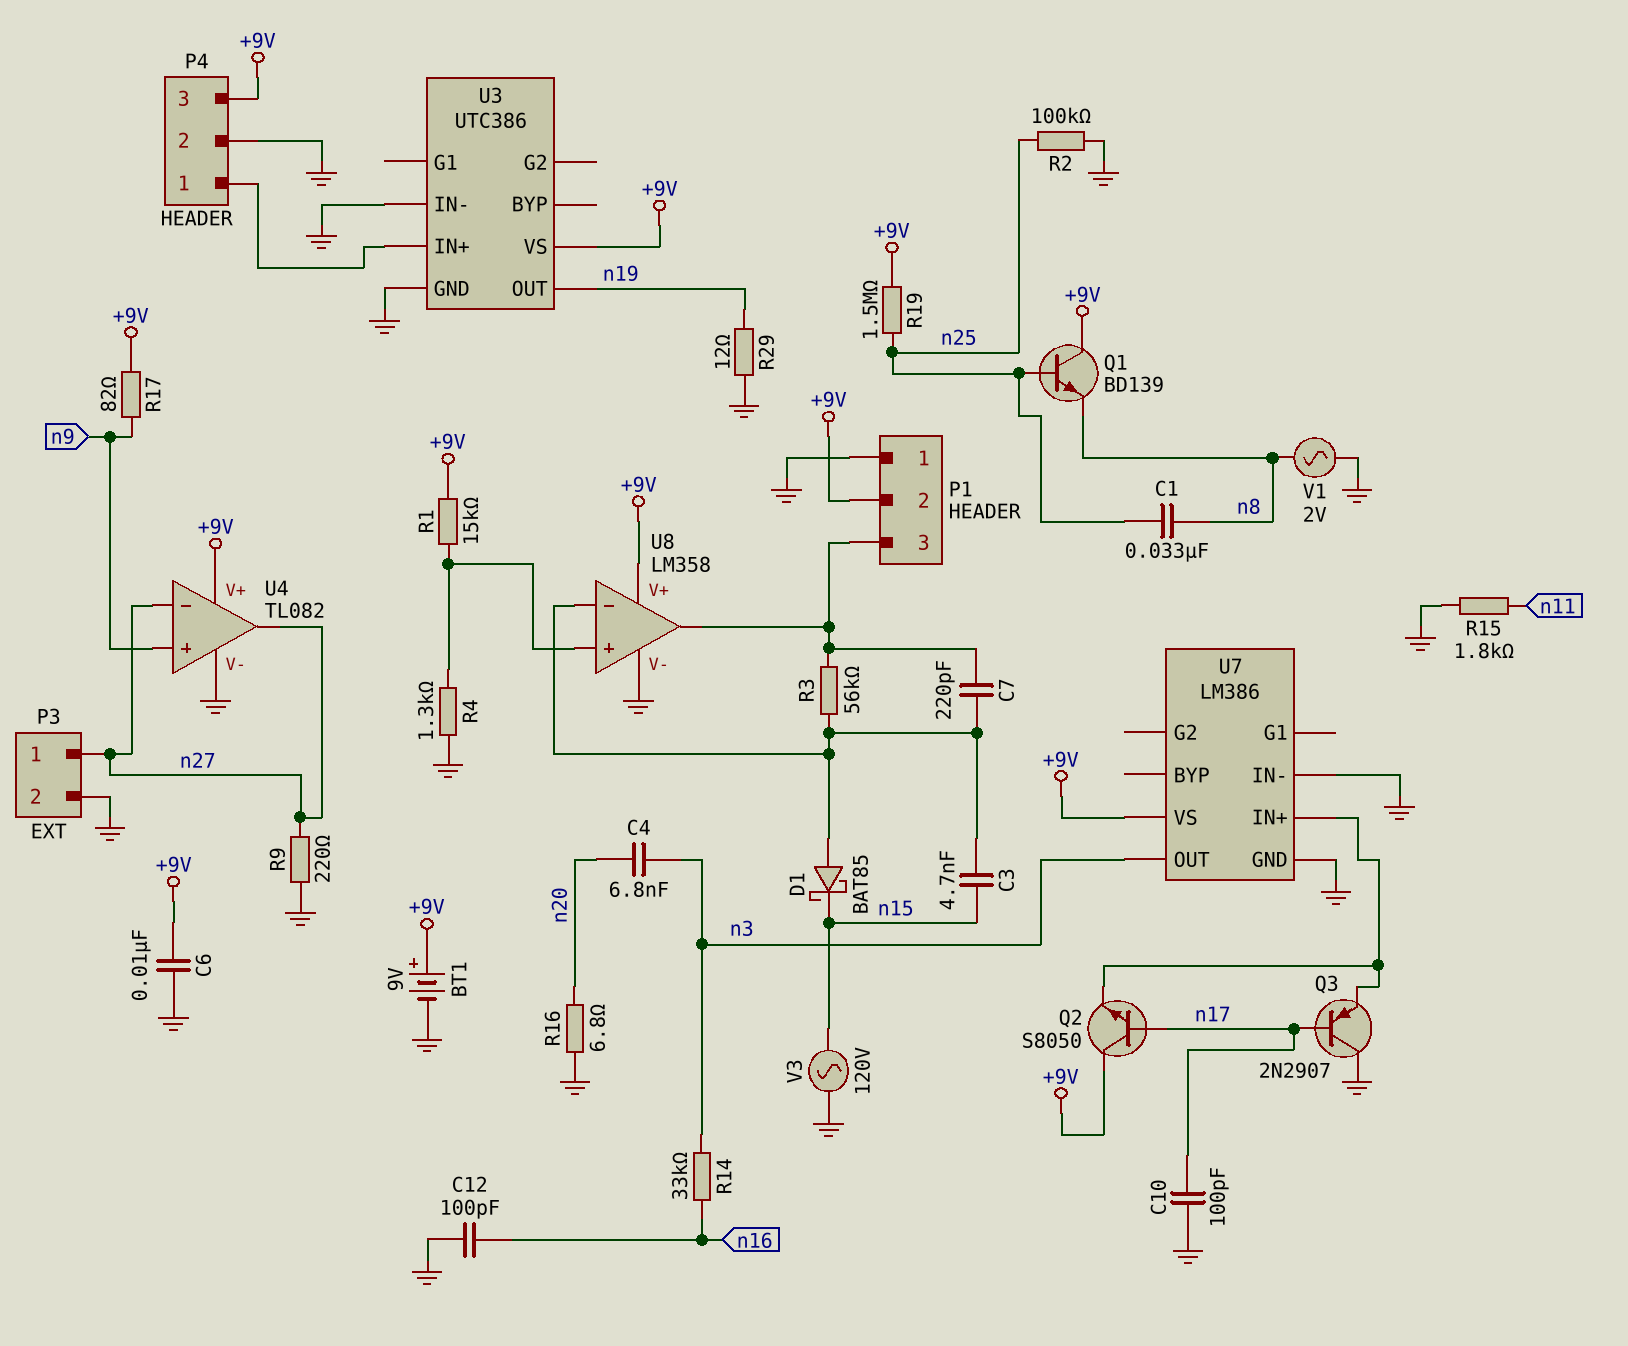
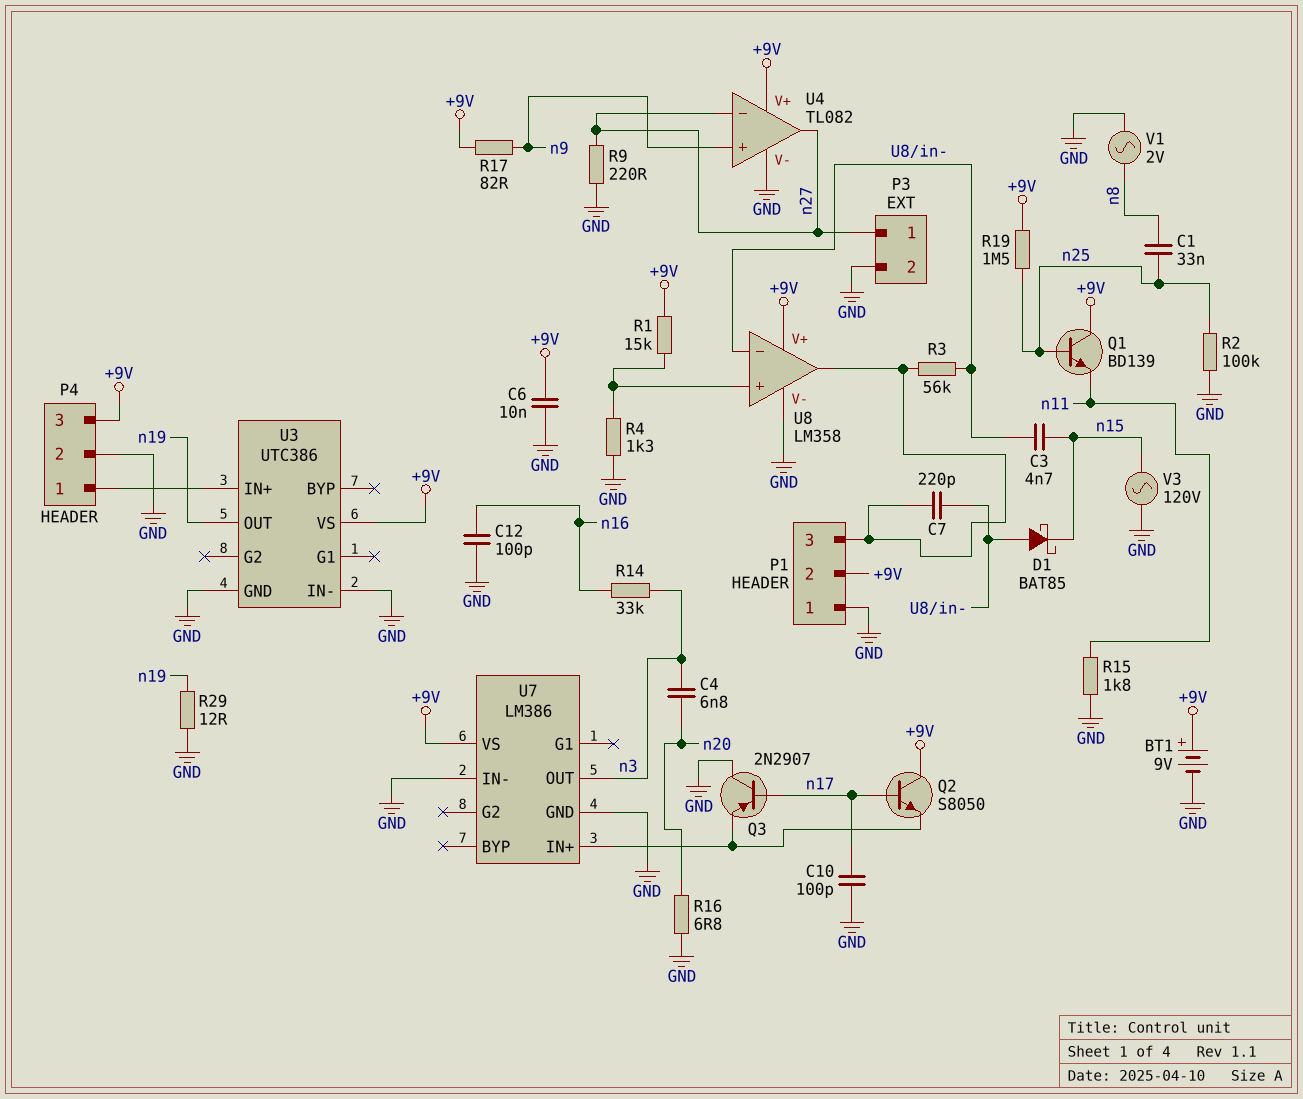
Q1: NPN BD139 (B n25, C +9V, E n8) -> NPN BD139 (B n25, C +9V, E n11)

